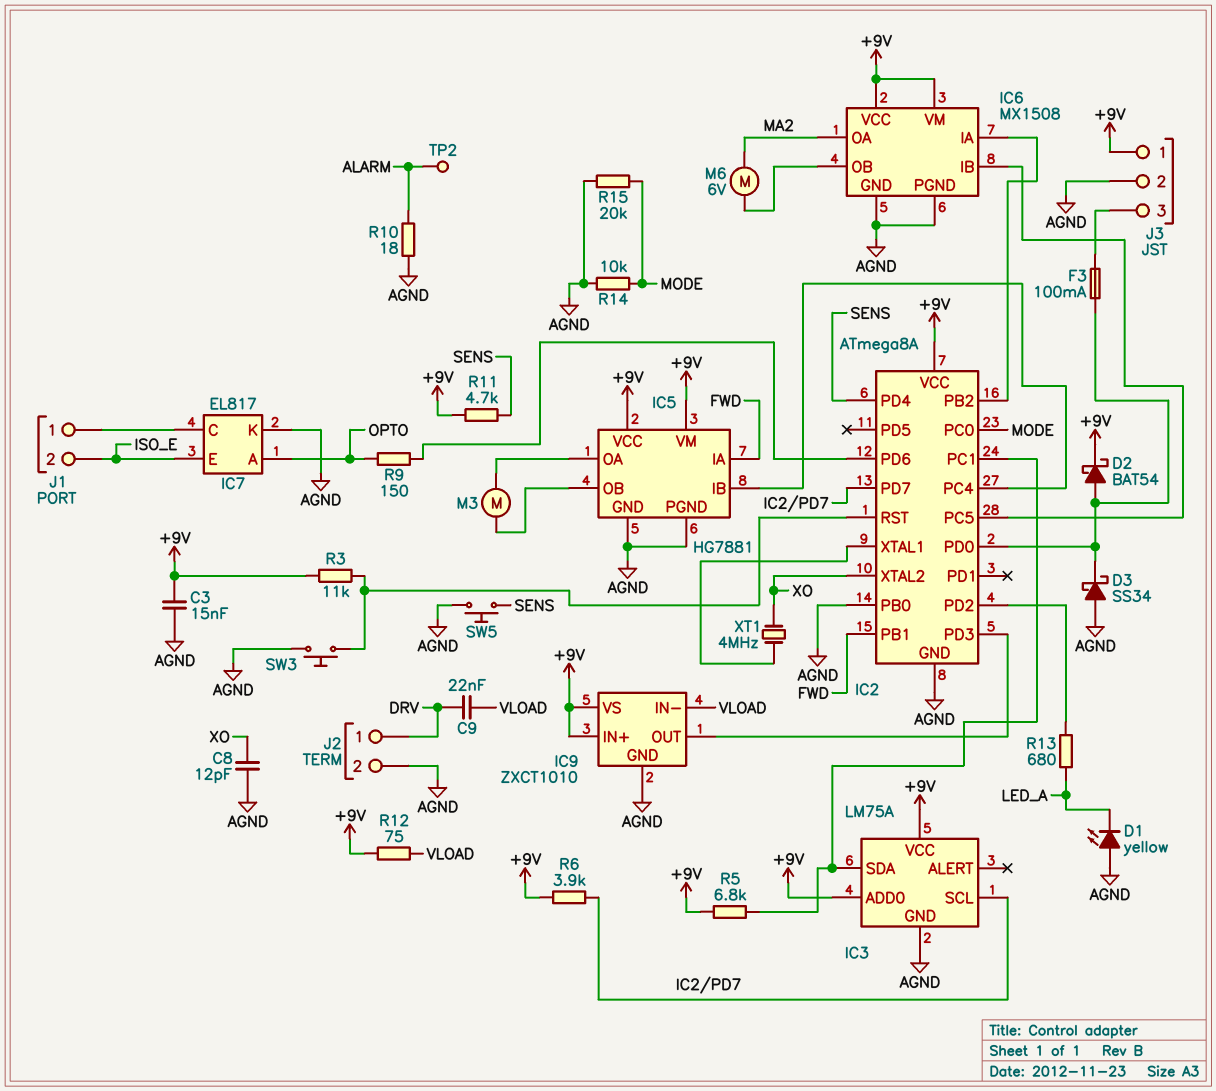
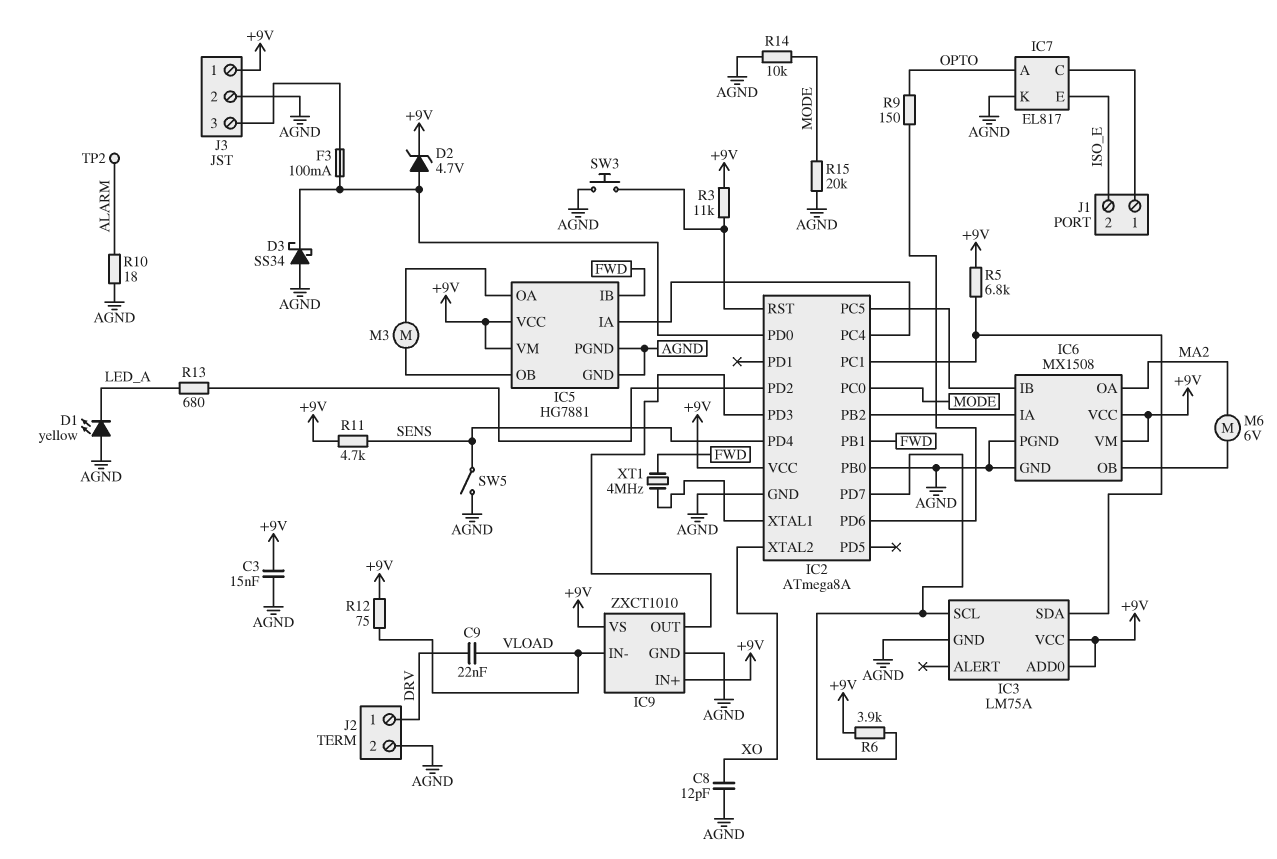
D2: schottky BAT54 (A IC2/PD0, K +9V) -> zener 4.7V (A IC2/PD0, K +9V)
IC5 pin IA: FWD -> IC2/PC4
IC5 pin IB: IC2/PC4 -> FWD
SW5: button (AGND, SENS) -> switch (AGND, SENS)
XT1: 4MHz (IC2/XTAL1, XO) -> 4MHz (FWD, IC2/XTAL1)

